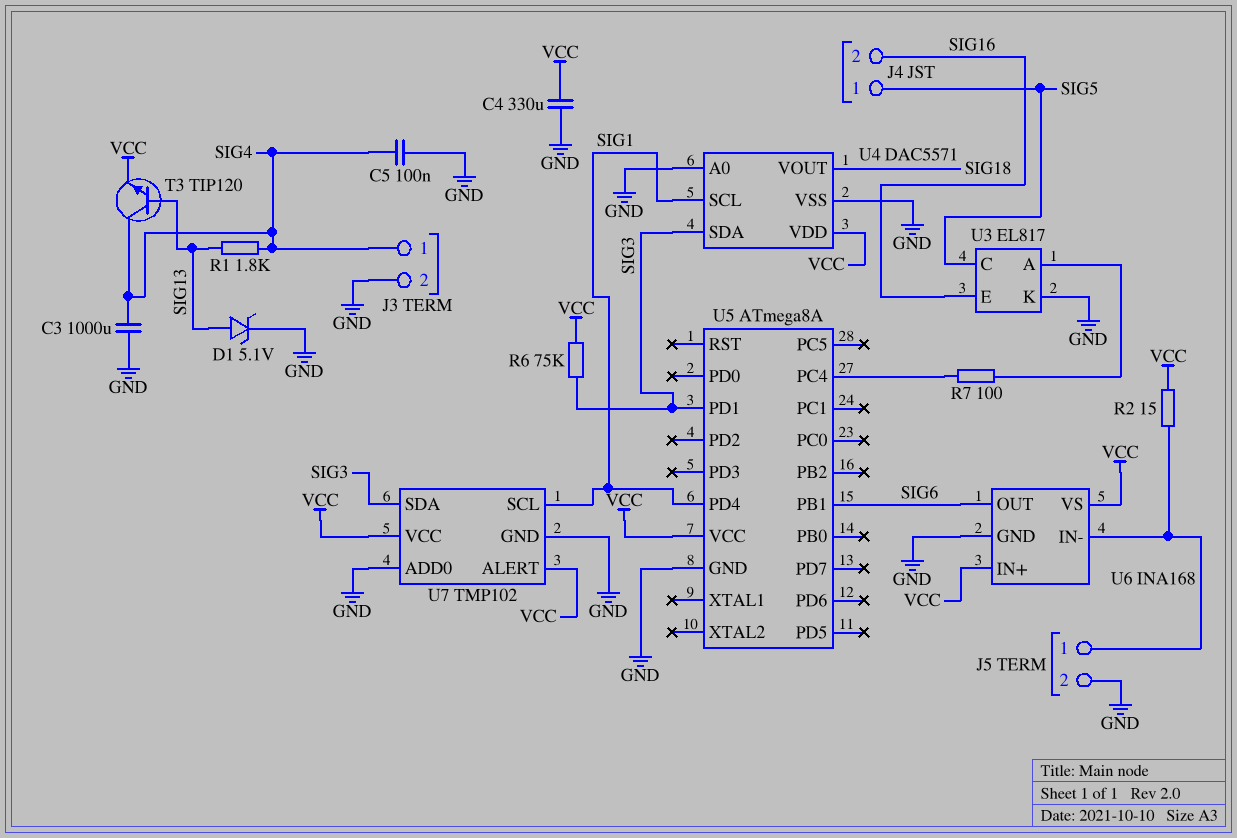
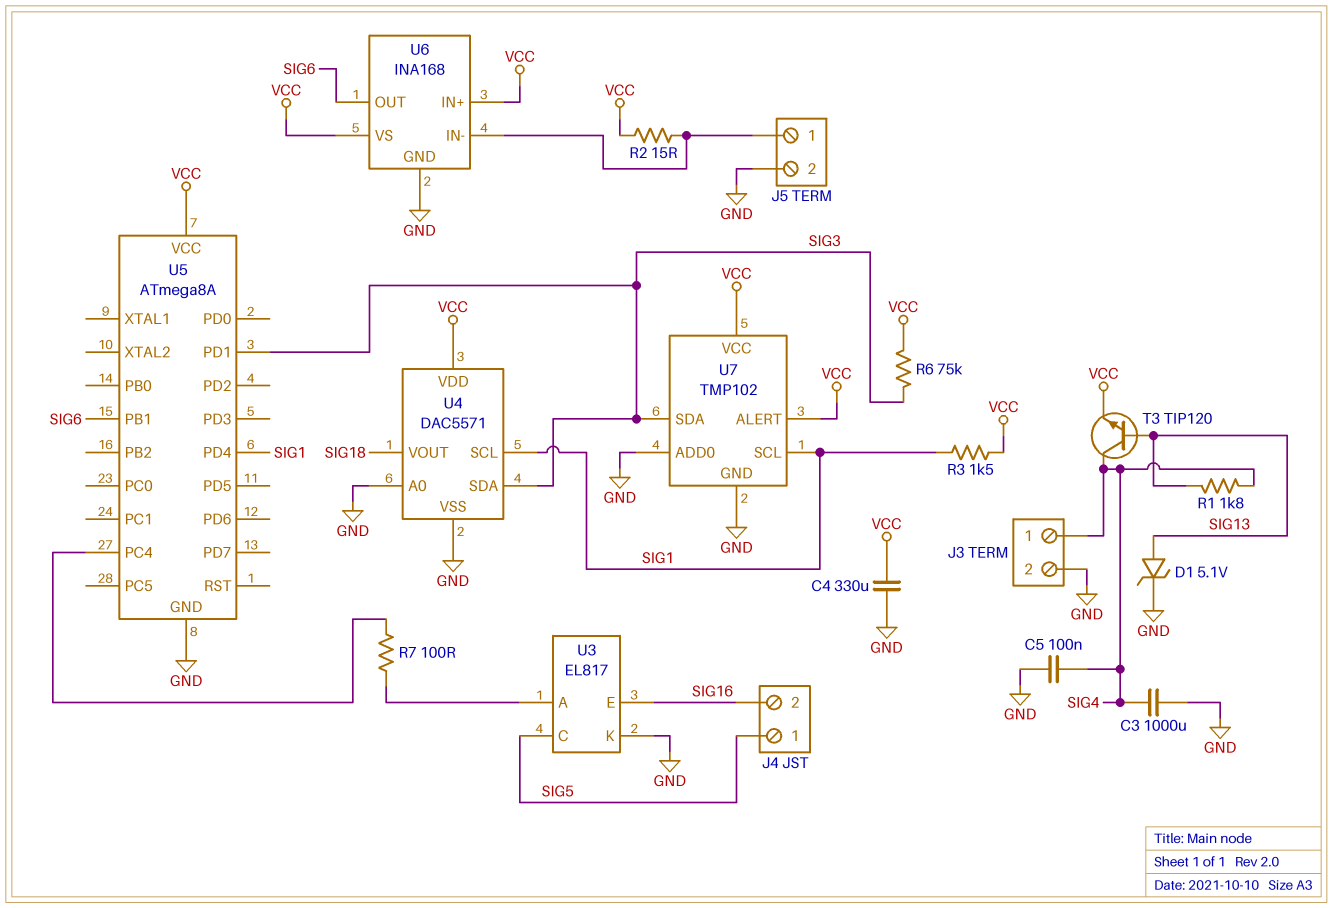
R3: none -> 1.5k (SIG1, VCC)

